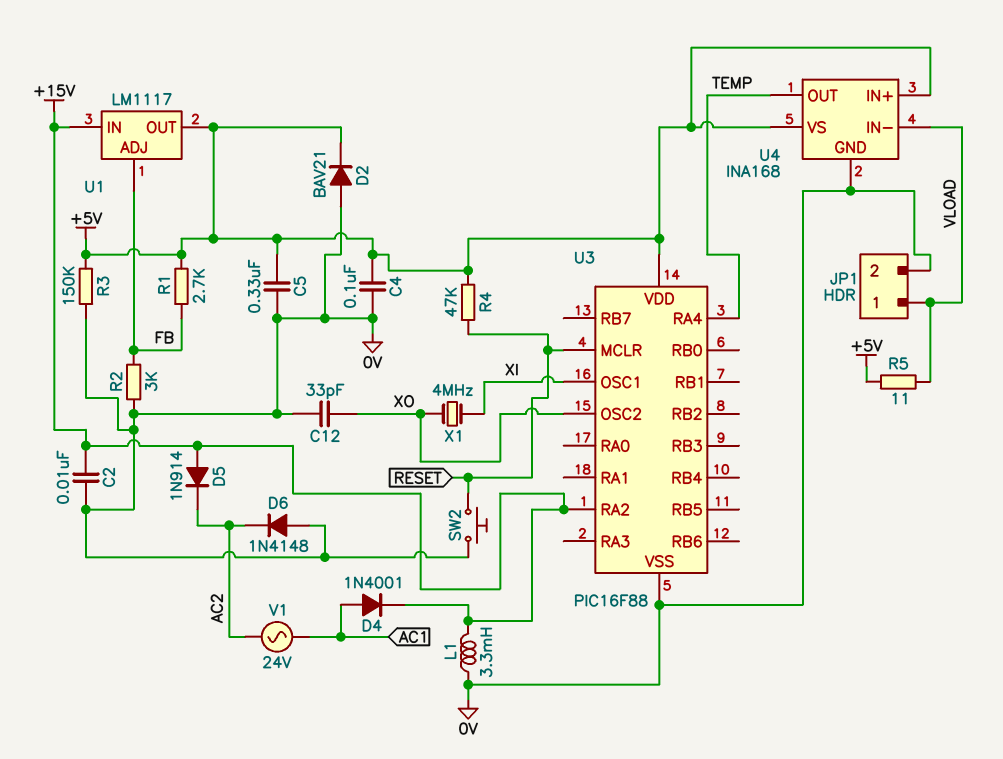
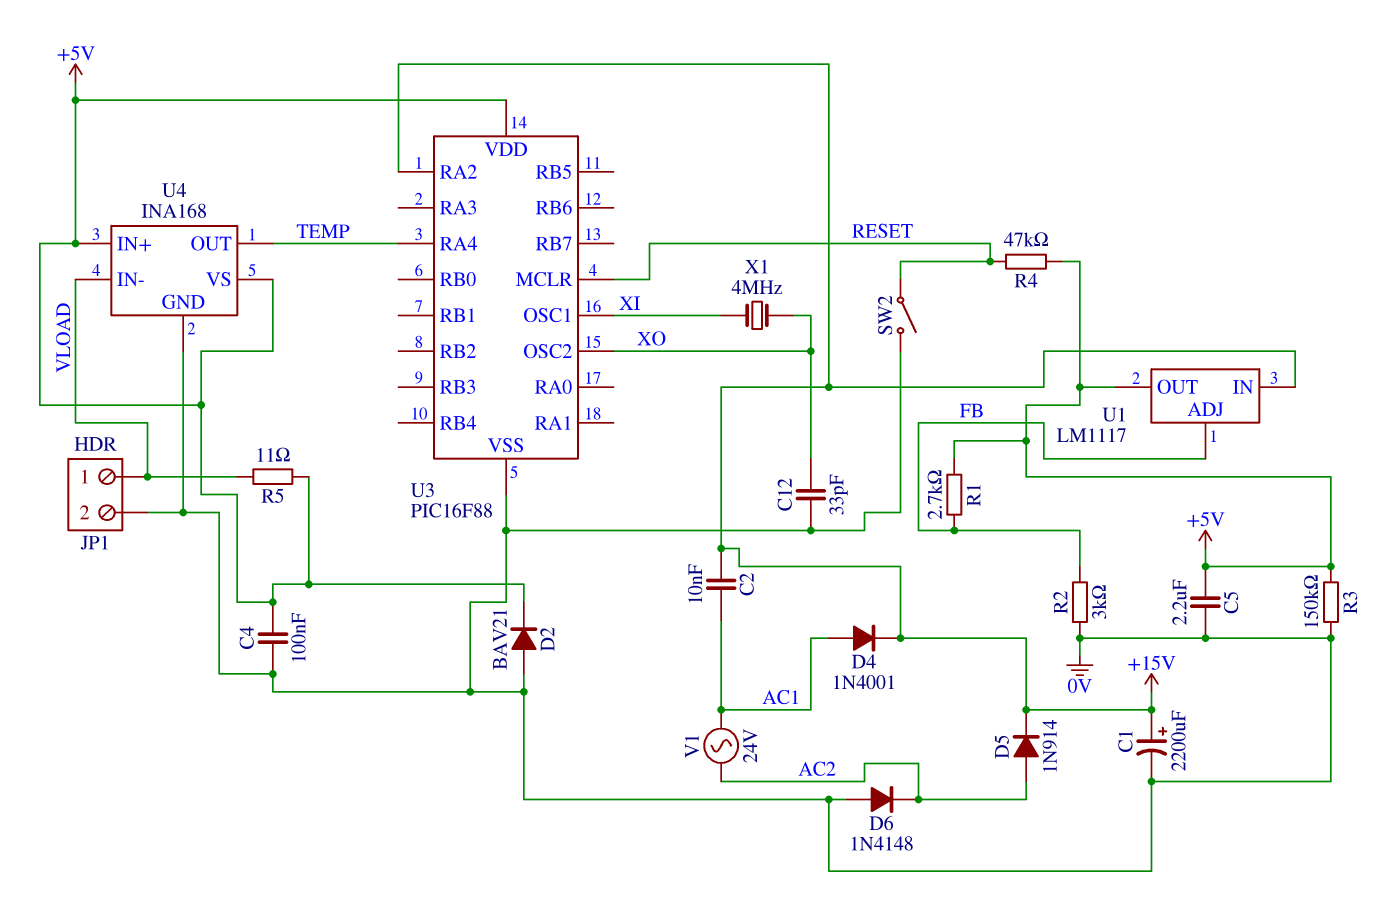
C1: none -> 2200uF (plus +15V, minus 0V)
C2: 10nF (+15V, 0V) -> 10nF (+15V, AC1)
C5: 330nF (+5V, 0V) -> 2.2uF (+5V, 0V)
D5: diode 1N914 (A +15V, K AC2) -> diode 1N914 (A AC2, K +15V)
L1: 3.3mH (+15V, 0V) -> none
SW2: button (0V, RESET) -> switch (0V, RESET)

